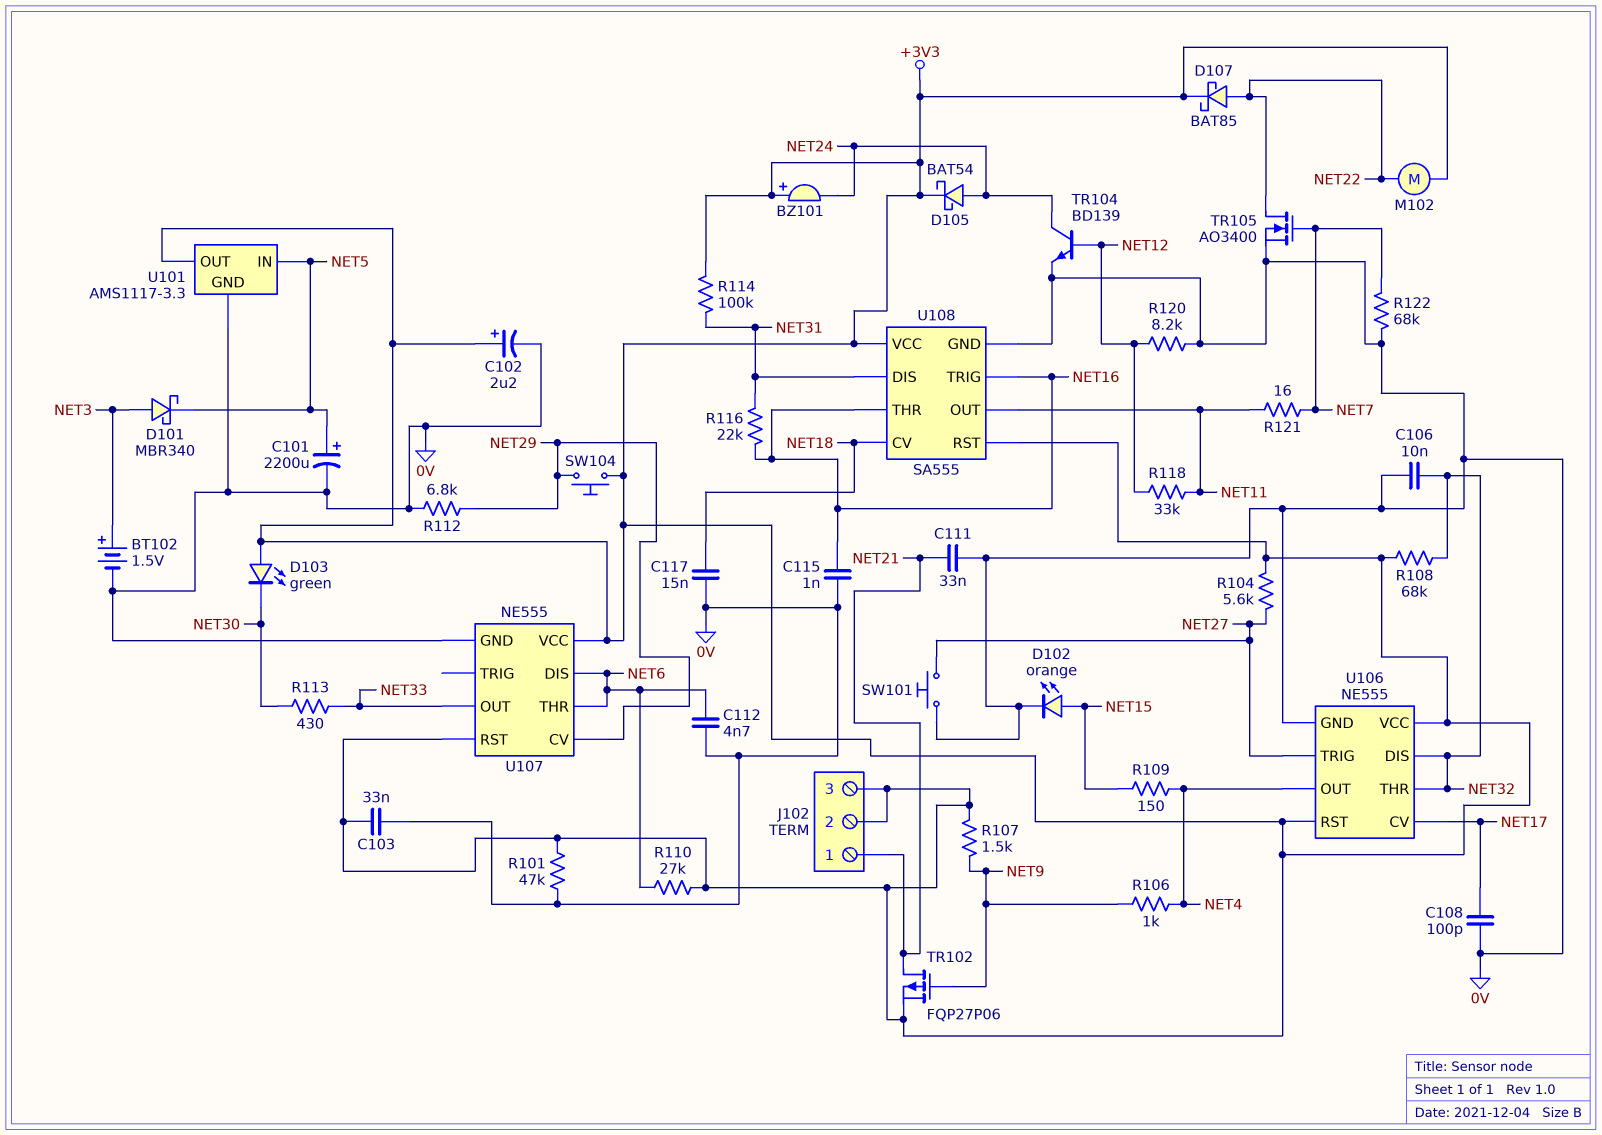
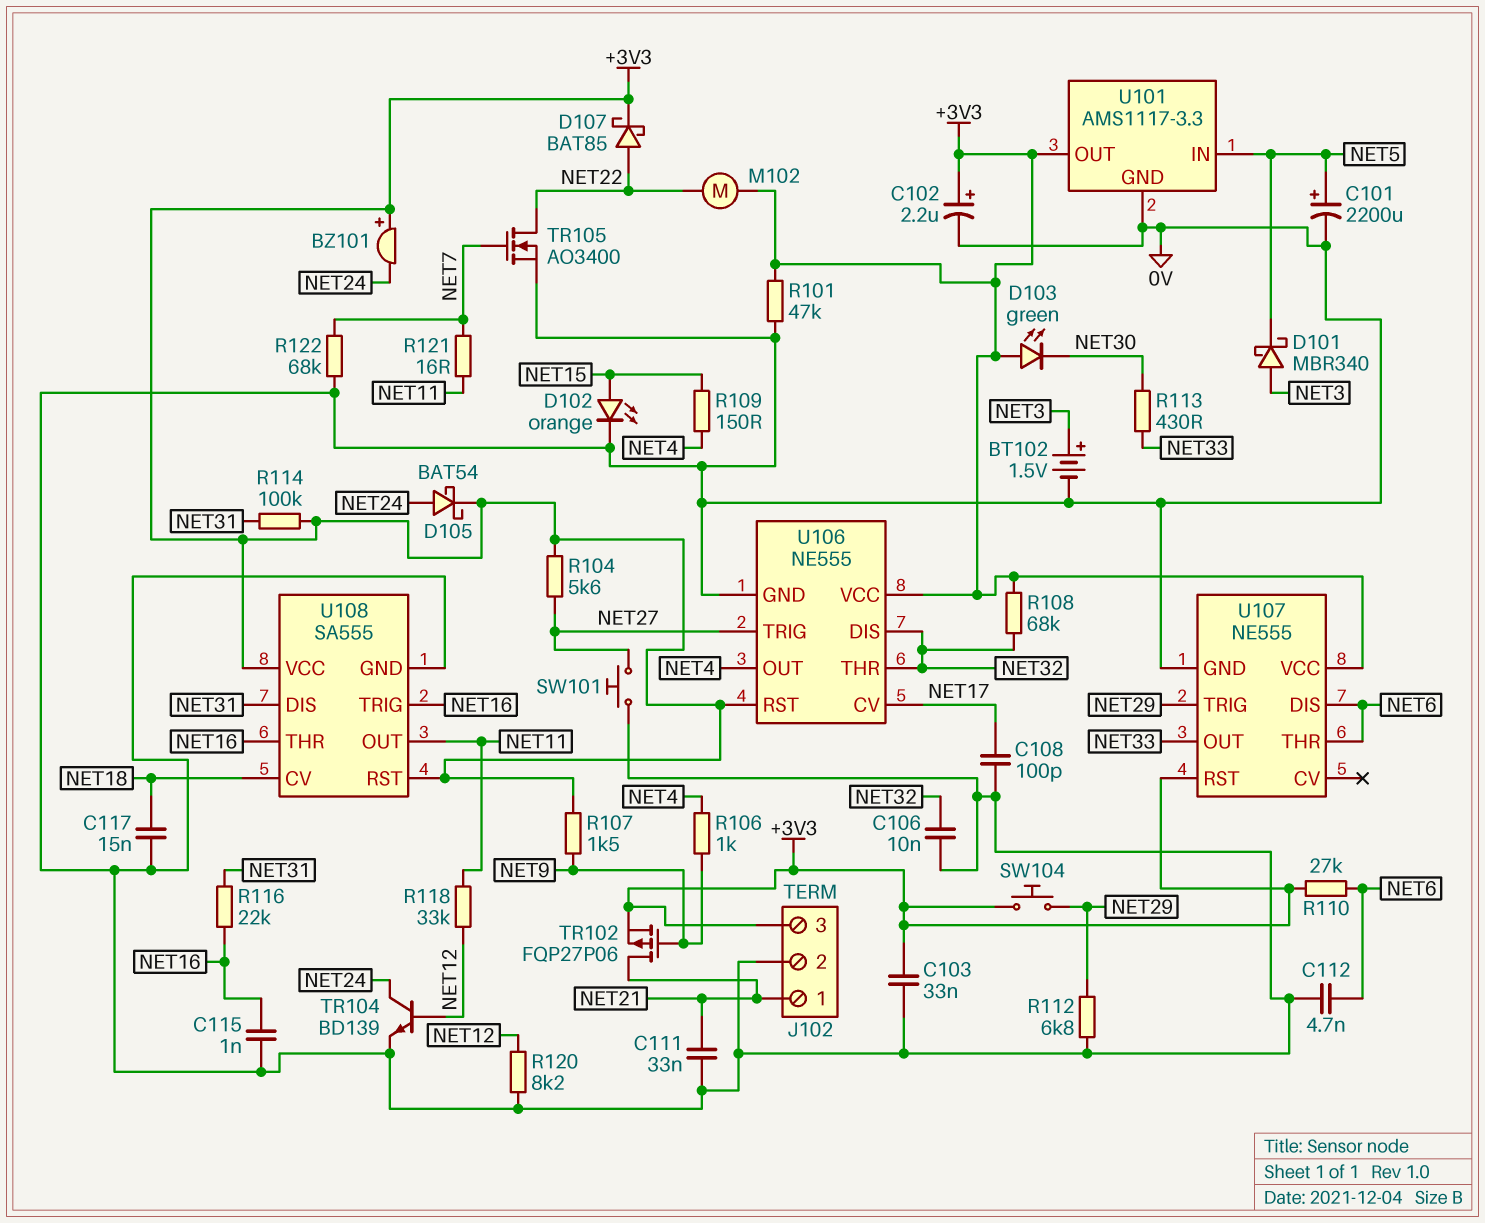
J102 pin 2: +3V3 -> 0V
U107 pin CV: NET29 -> none
U107 pin TRIG: none -> NET29

